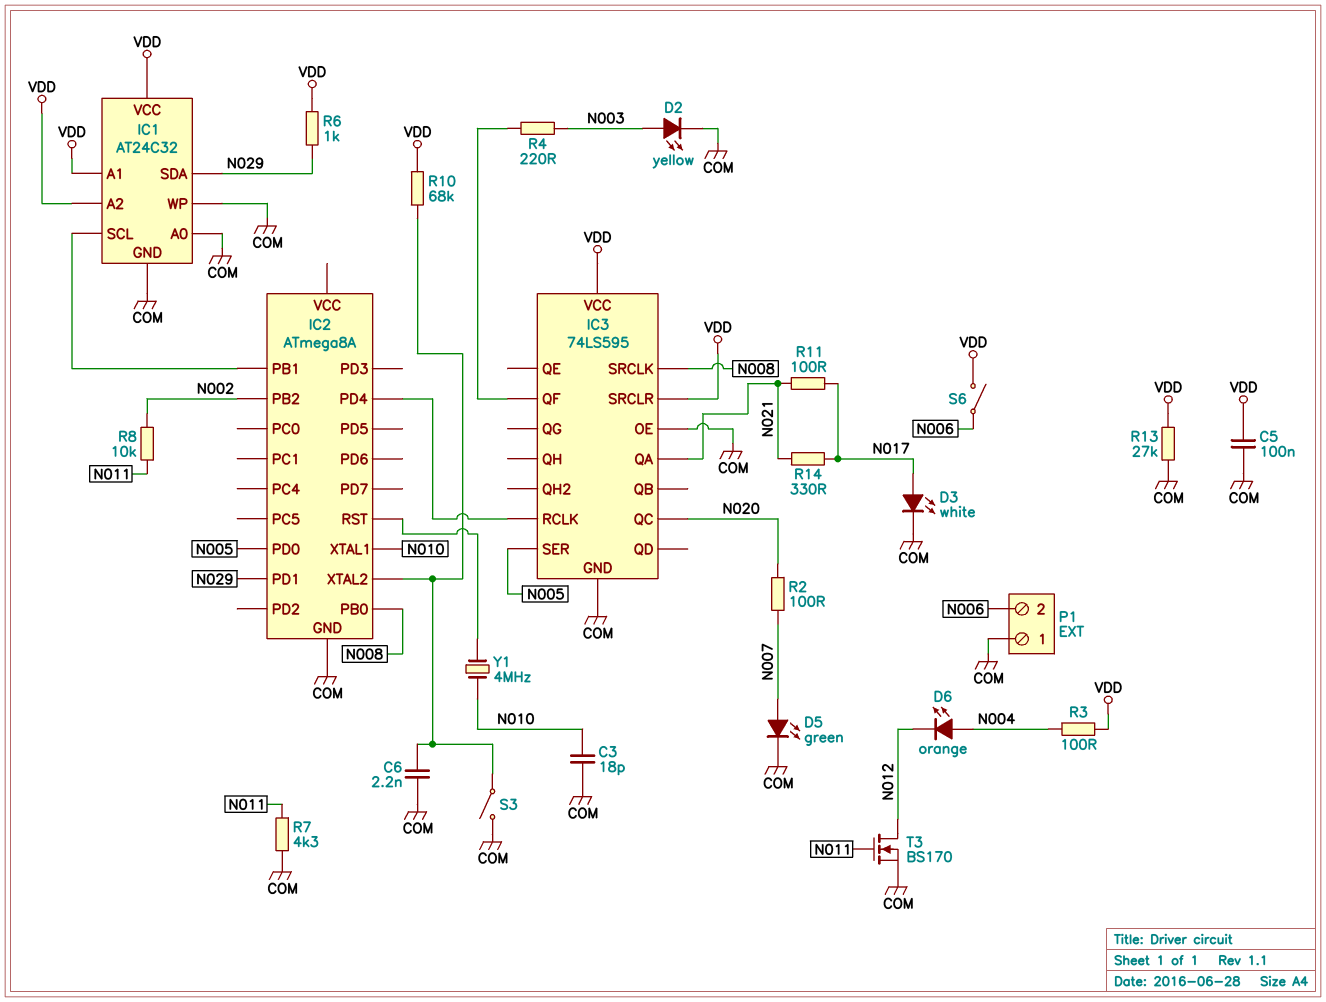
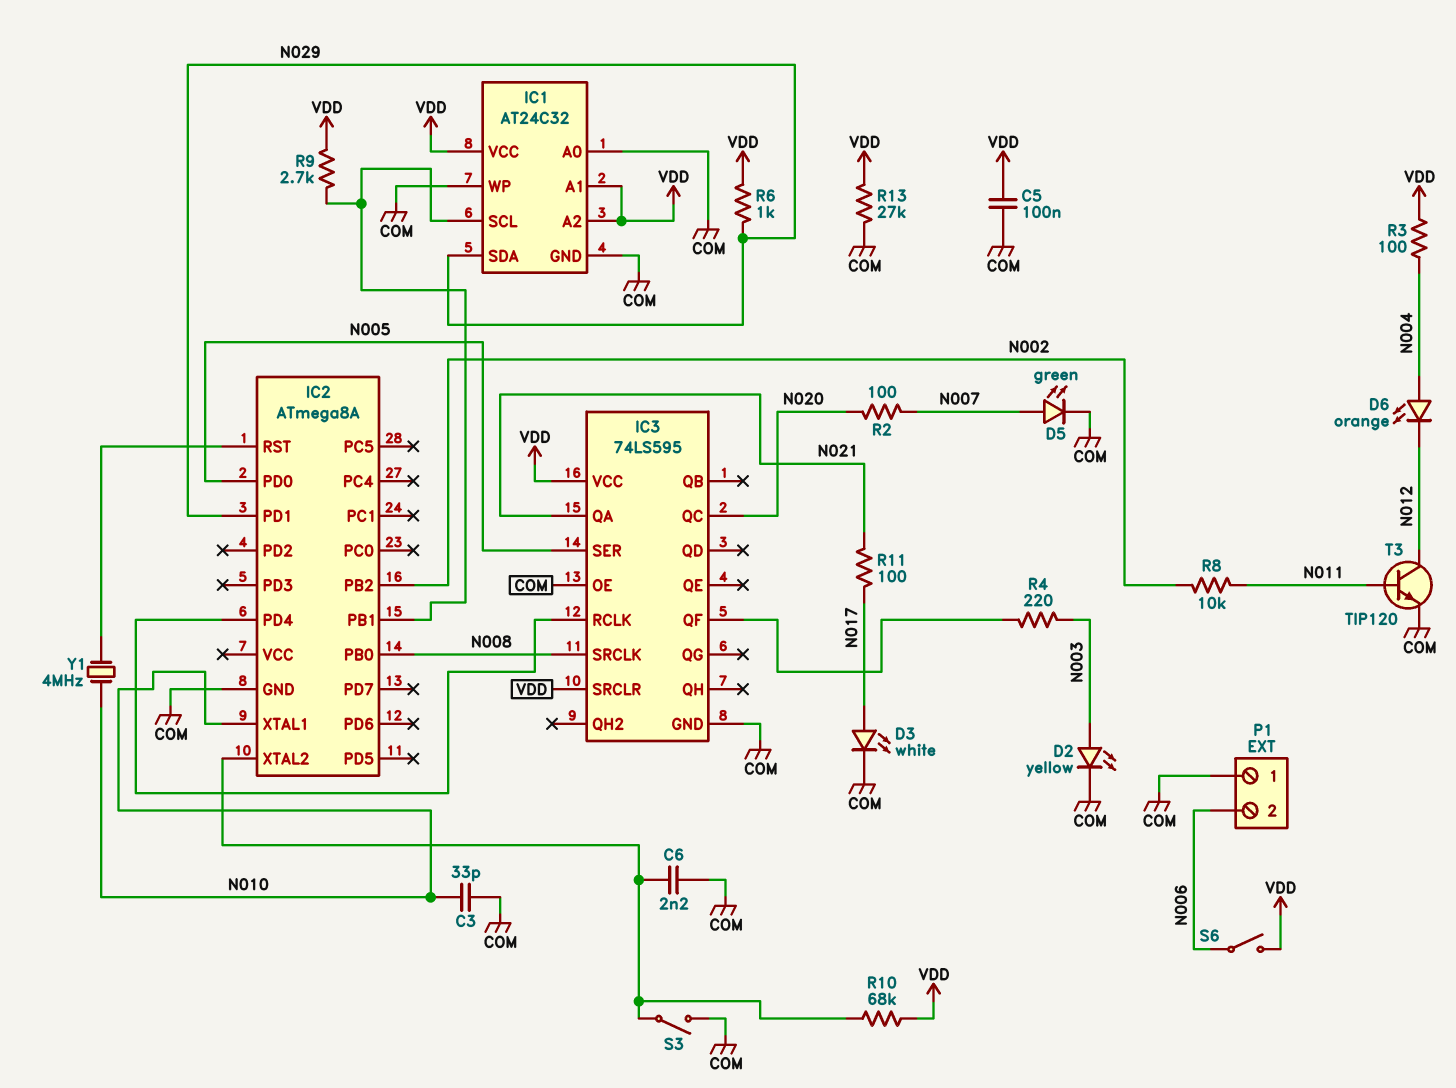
C3: 18pF (COM, N010) -> 33pF (COM, N010)
R7: 4.3k (COM, N011) -> none
R9: none -> 2.7k (IC1/SCL, VDD)
R14: 330 (N017, N021) -> none
T3: NMOS BS170 (G N011, D N012, S COM) -> NPN TIP120 (B N011, C N012, E COM)

